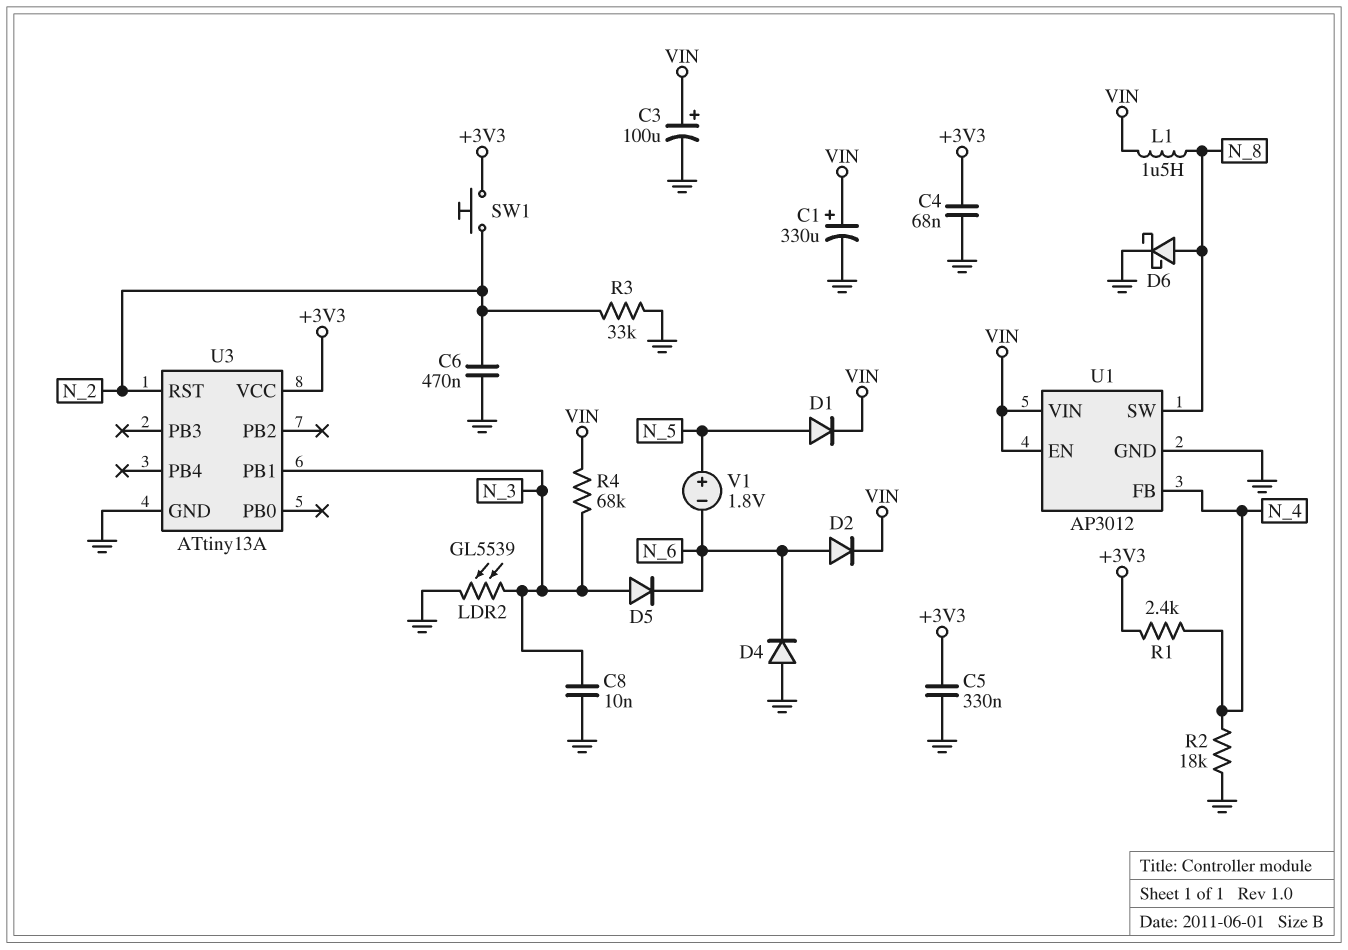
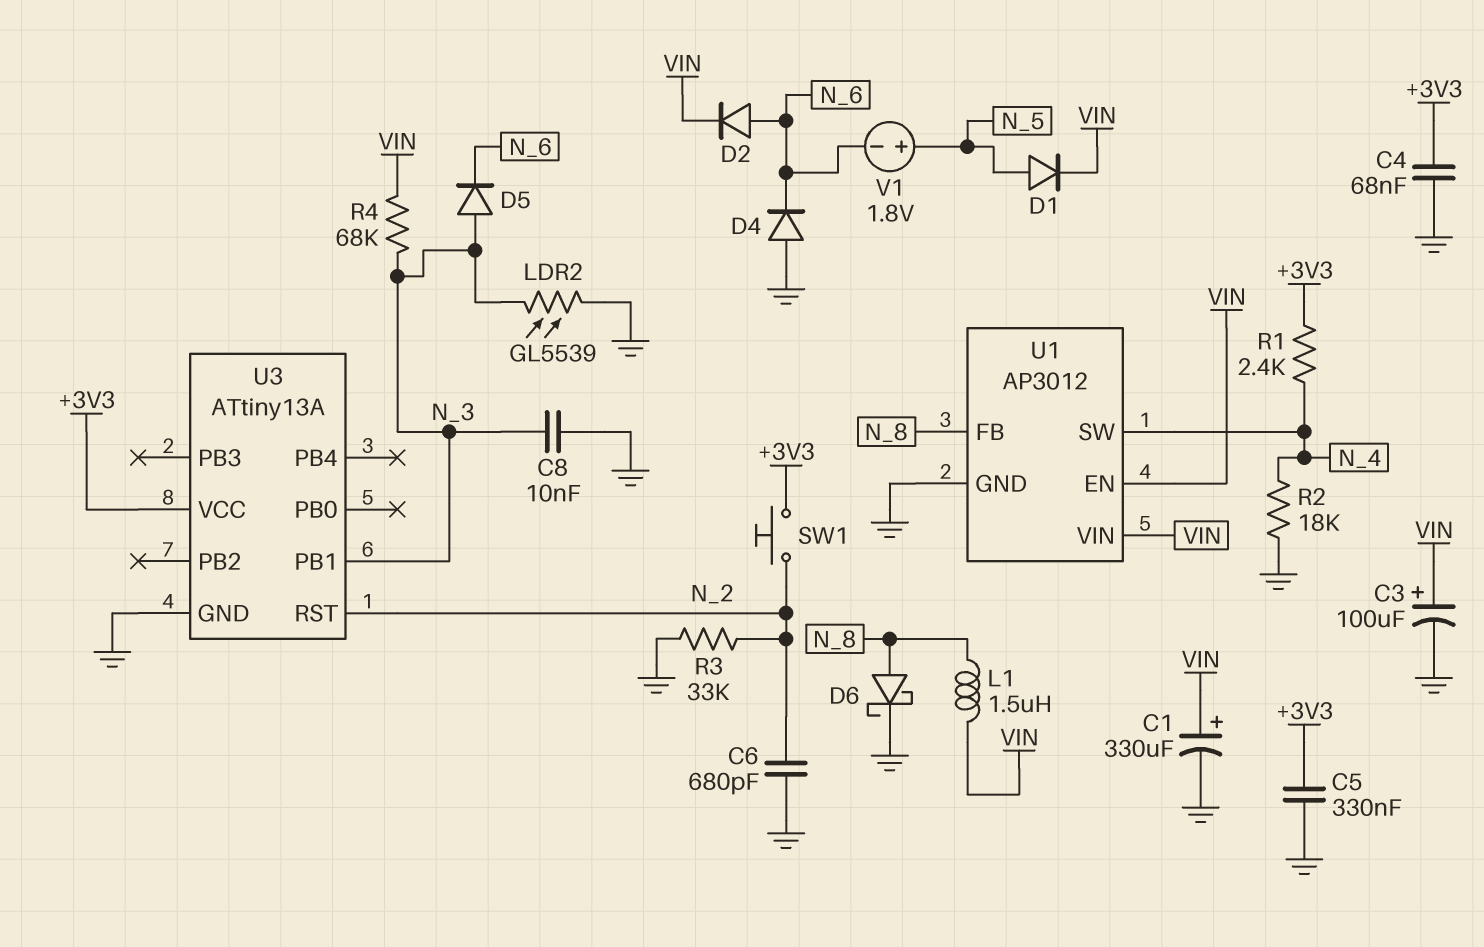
C6: 470nF (GND, N_2) -> 680pF (GND, N_2)
U1 pin FB: N_4 -> N_8
U1 pin SW: N_8 -> N_4

